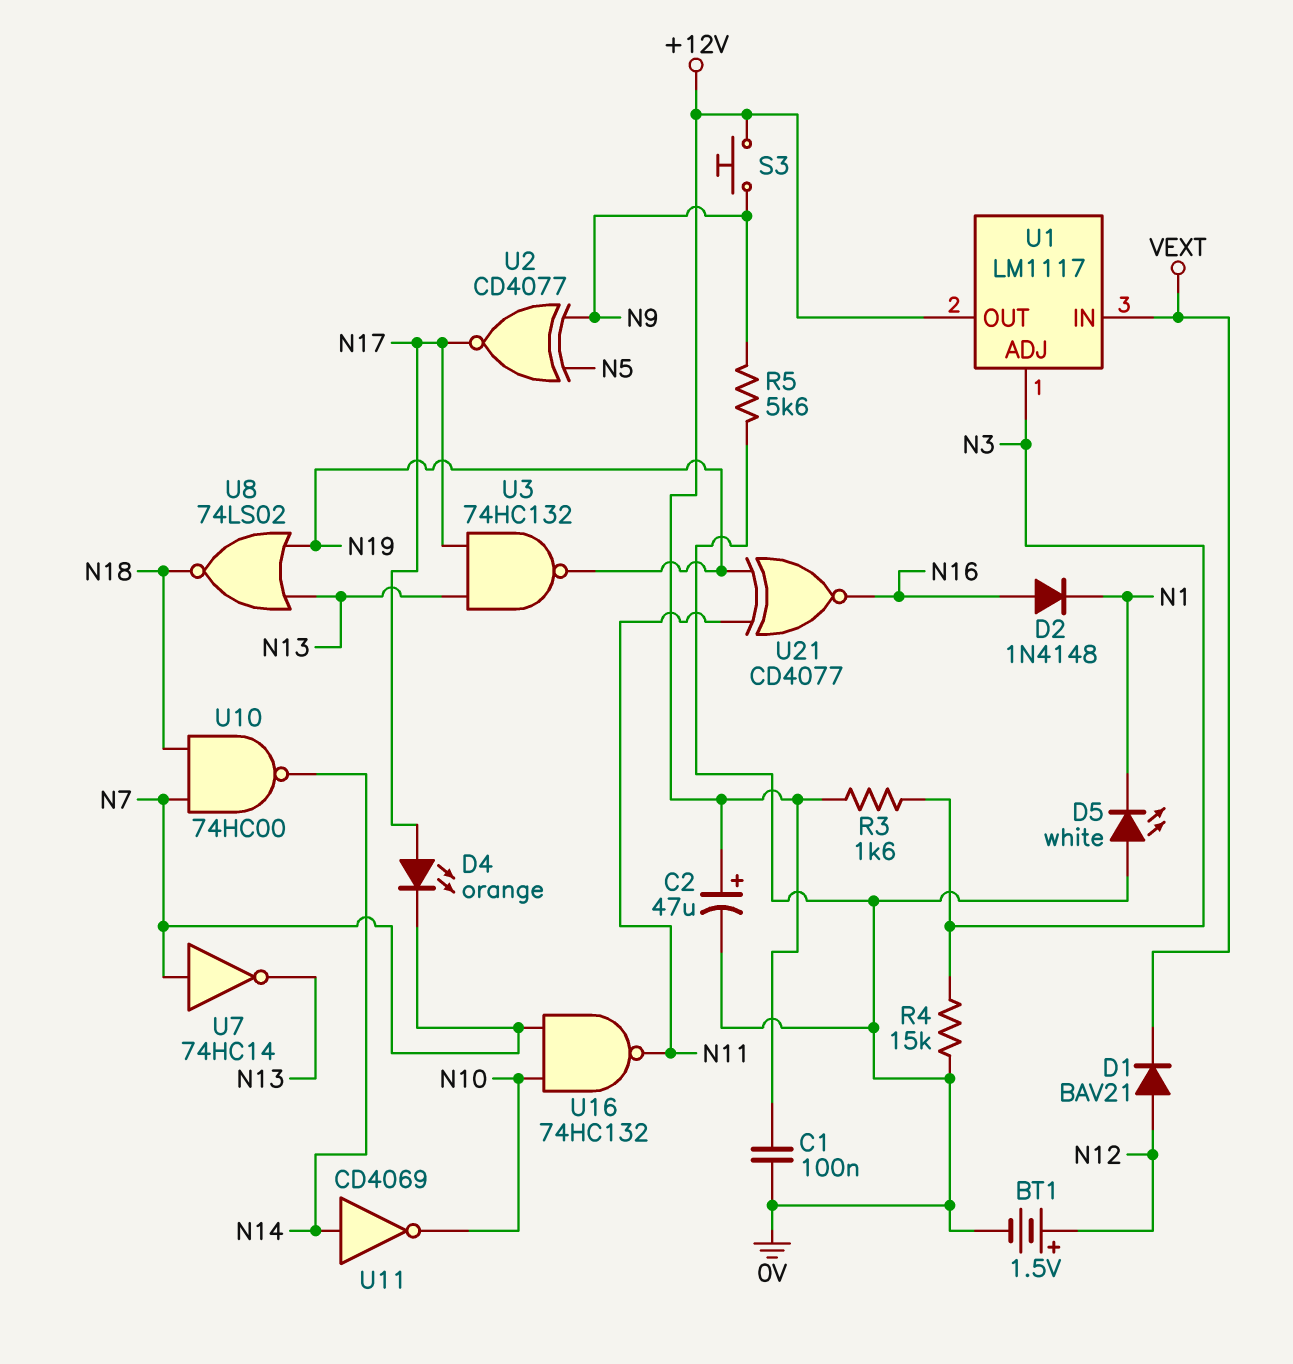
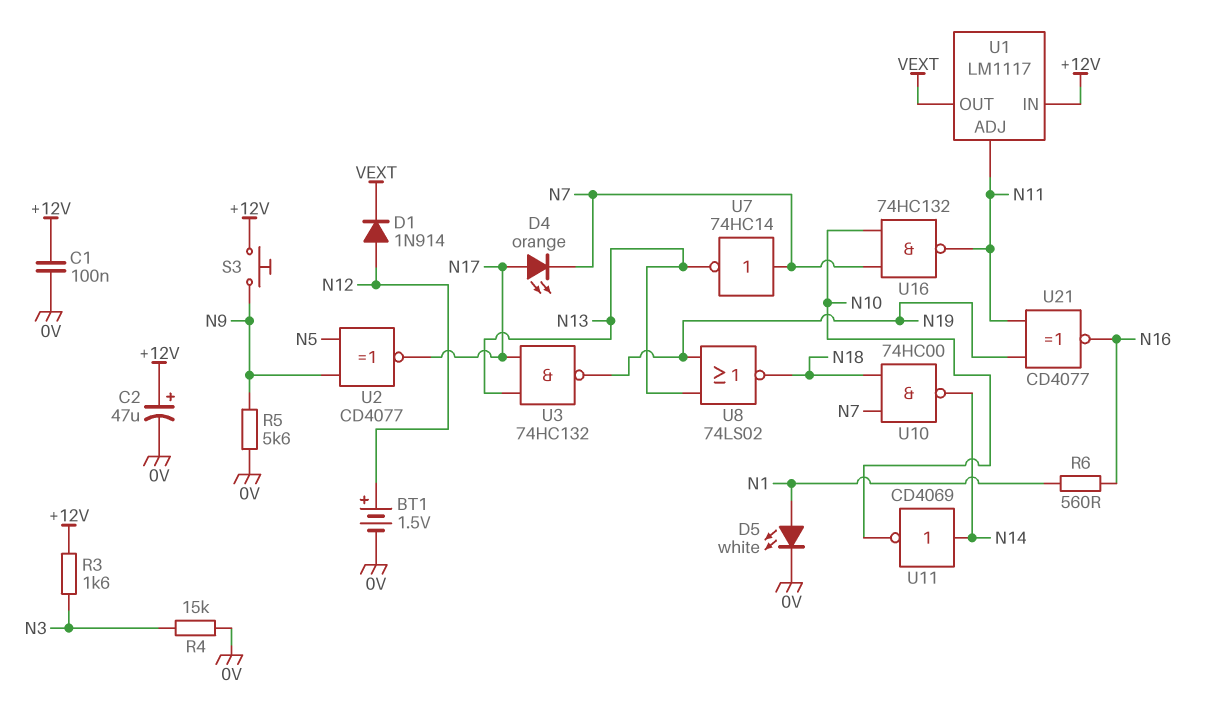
D1: diode BAV21 (A N12, K VEXT) -> diode 1N914 (A N12, K VEXT)
D2: diode 1N4148 (A N16, K N1) -> none
D5: LED white (A 0V, K N1) -> LED white (A N1, K 0V)
R6: none -> 560 (N1, N16)
U1 pin ADJ: N3 -> N11
U1 pin IN: VEXT -> +12V
U1 pin OUT: +12V -> VEXT

